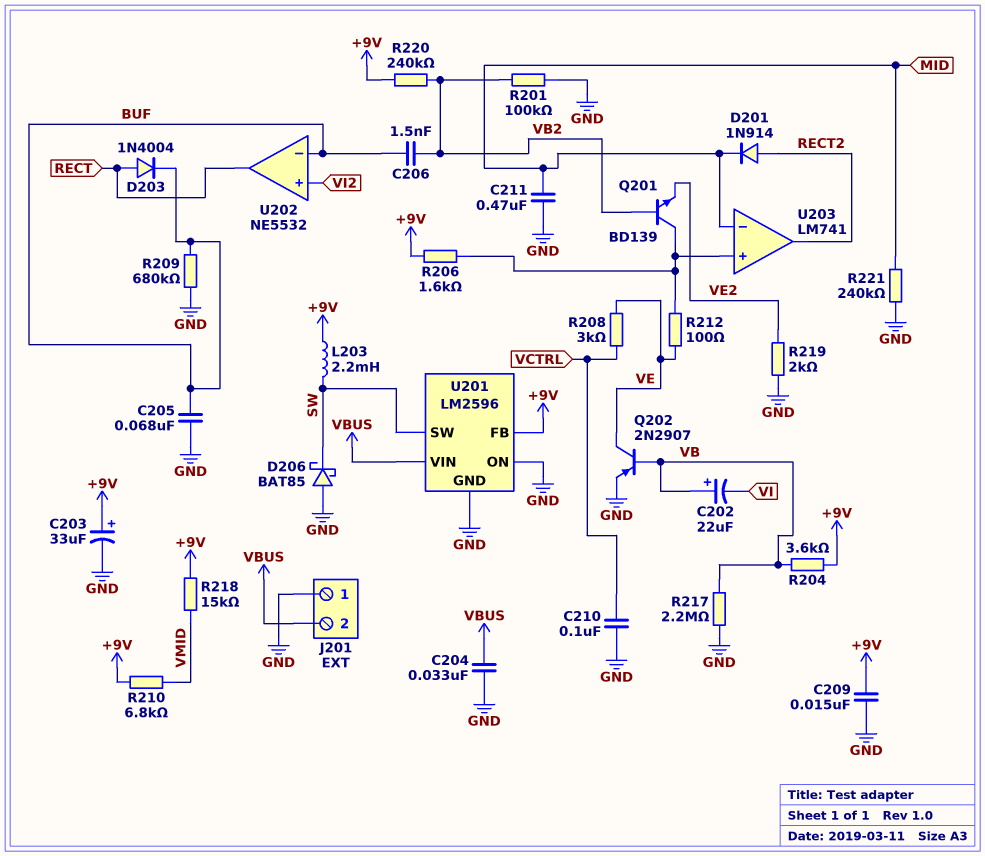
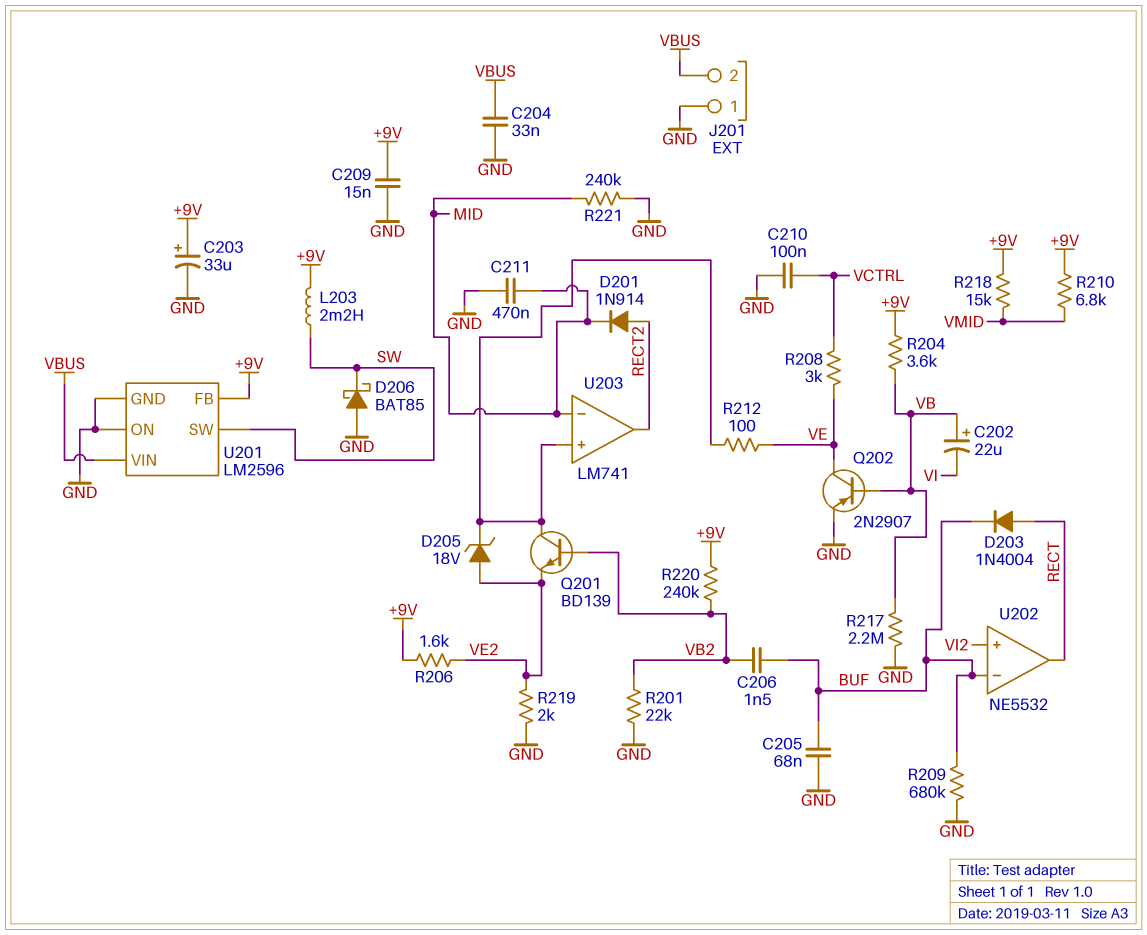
D205: none -> zener 18V (A VE2, K U203/in+)
R201: 100k (GND, VB2) -> 22k (GND, VB2)
R206: 1.6k (+9V, U203/in+) -> 1.6k (+9V, VE2)

